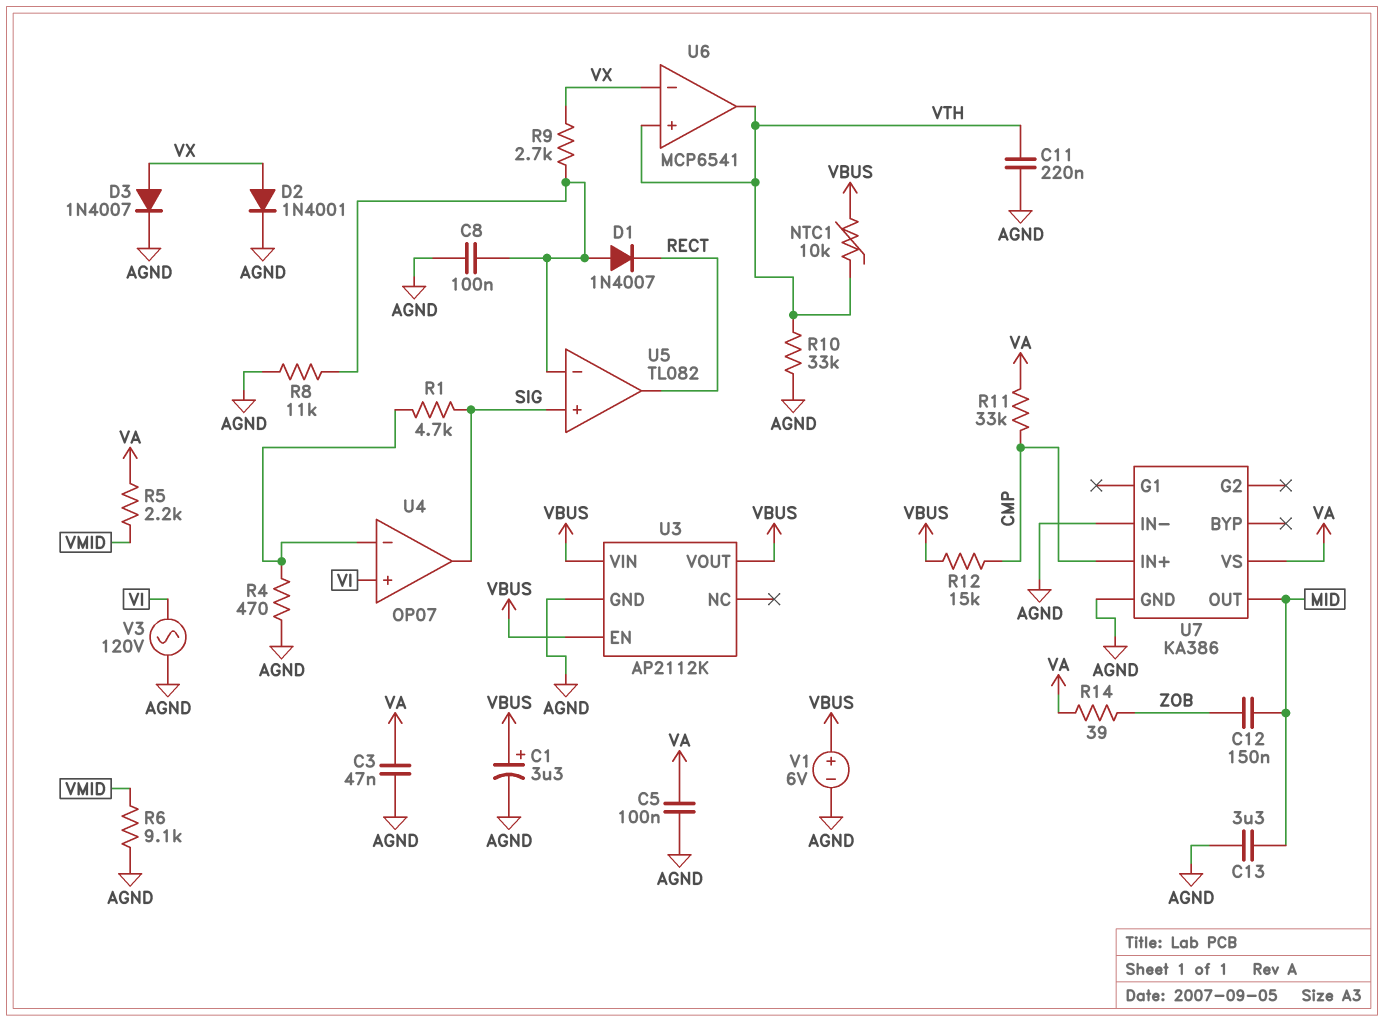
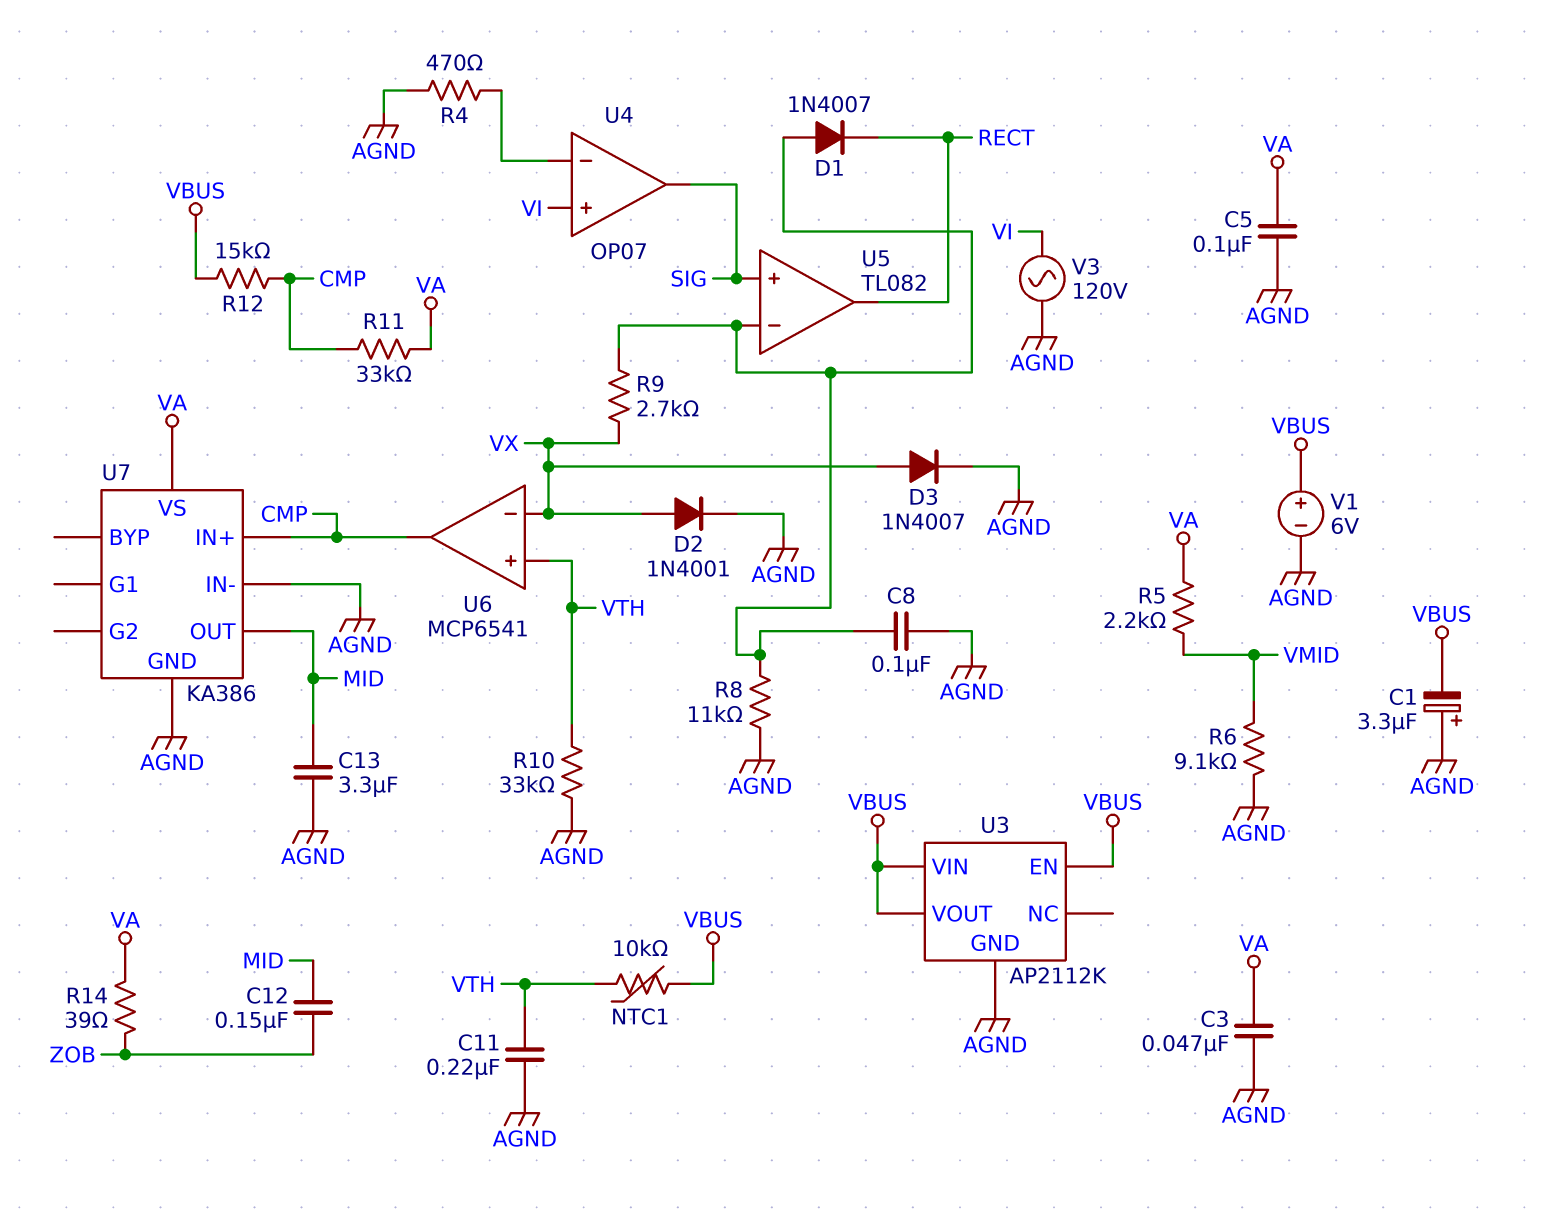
C1: 3.3uF (plus VBUS, minus AGND) -> 3.3uF (plus AGND, minus VBUS)
R1: 4.7k (SIG, U4/in-) -> none
U6 pin out: VTH -> CMP

